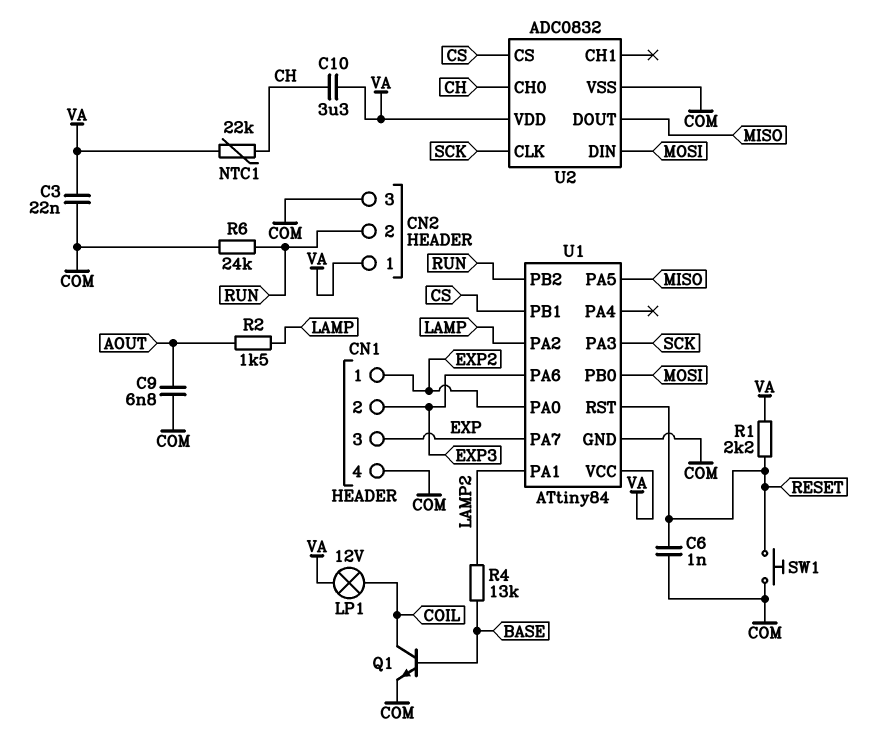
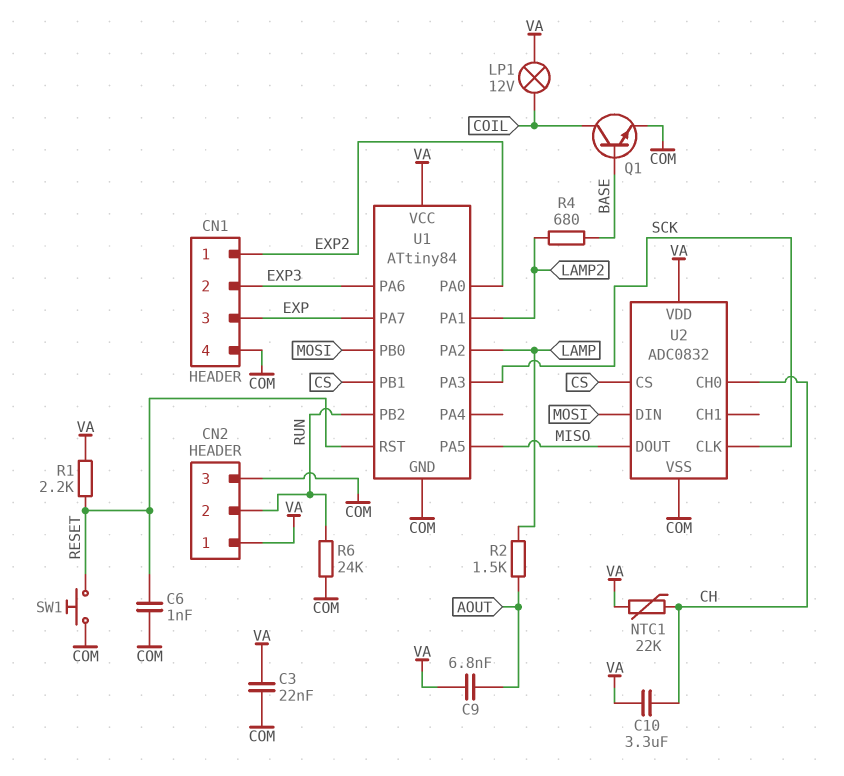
C9: 6.8nF (AOUT, COM) -> 6.8nF (AOUT, VA)
R4: 13k (BASE, LAMP2) -> 680 (BASE, LAMP2)

